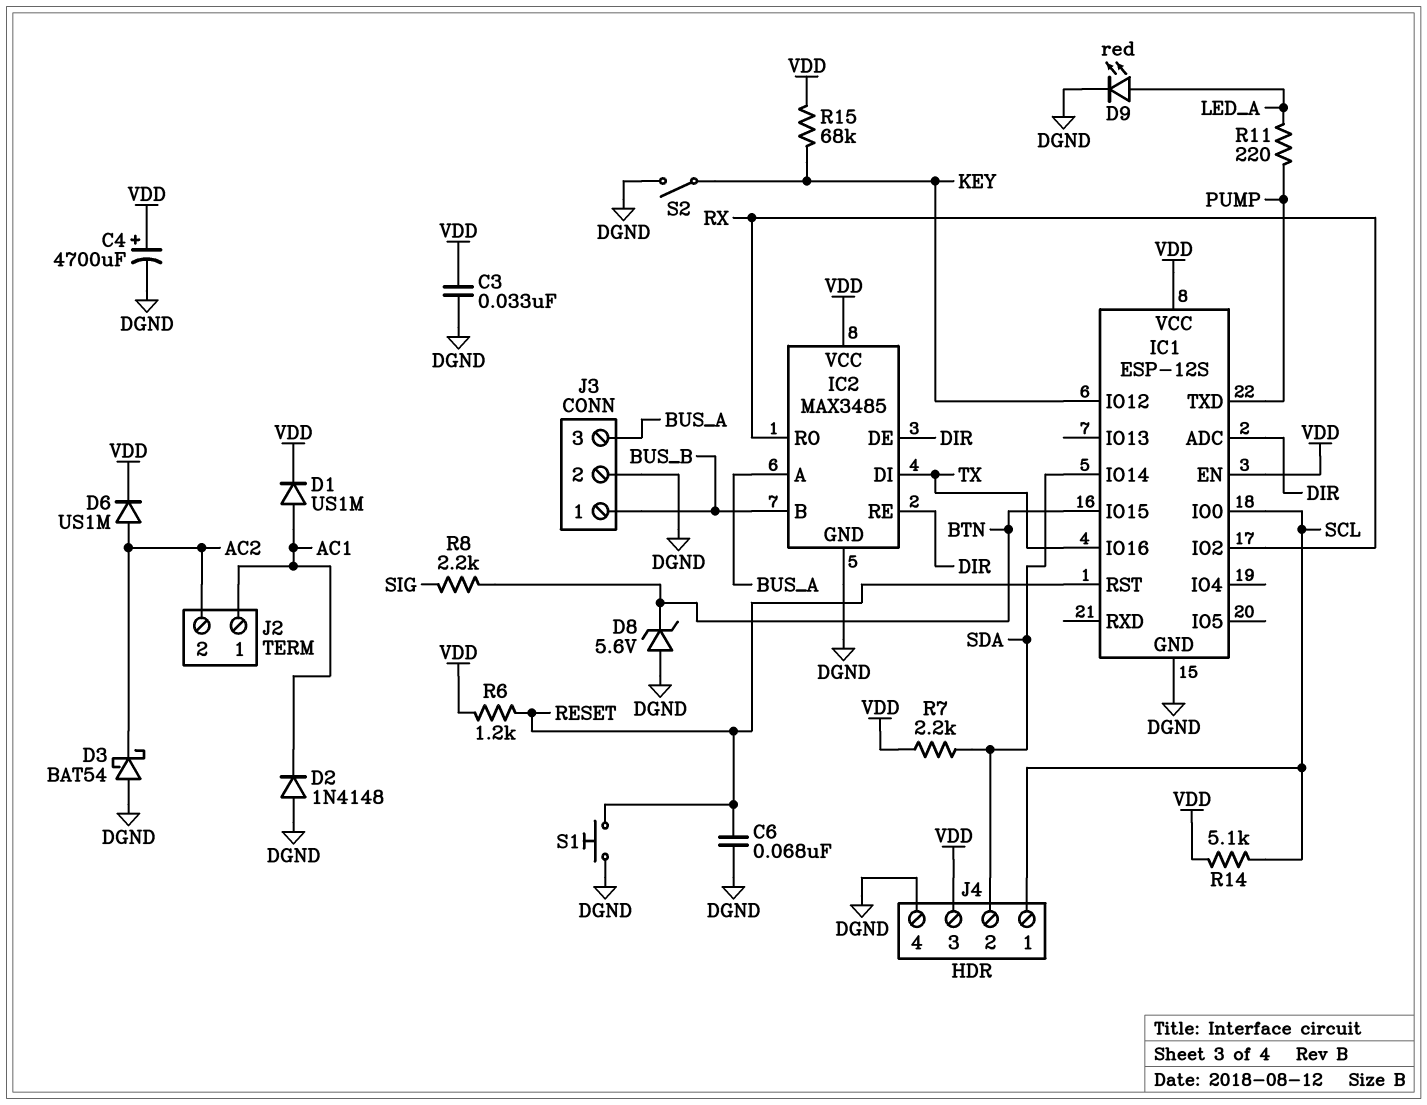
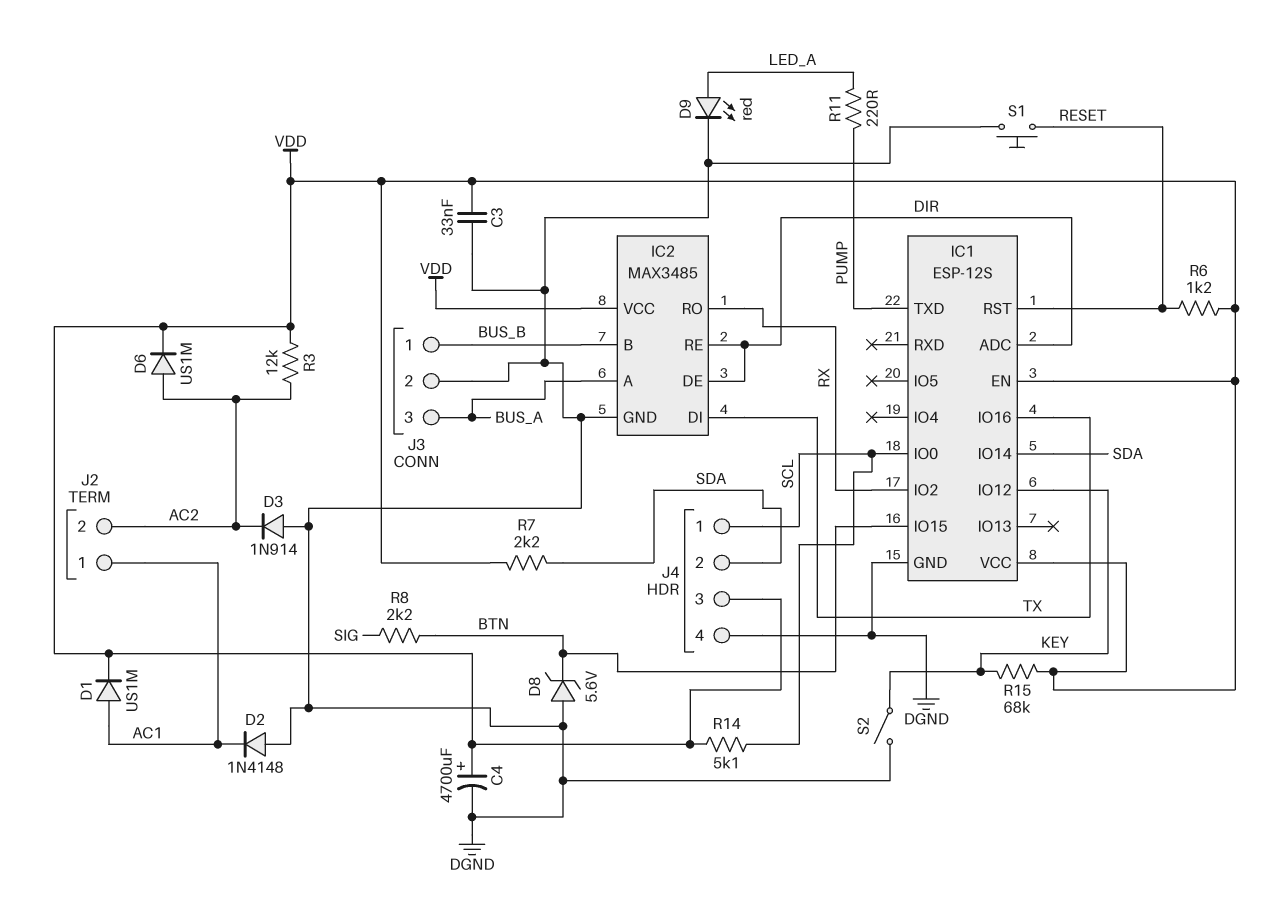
C6: 68nF (DGND, RESET) -> none
D3: schottky BAT54 (A DGND, K AC2) -> diode 1N914 (A DGND, K AC2)
R3: none -> 12k (AC2, VDD)

